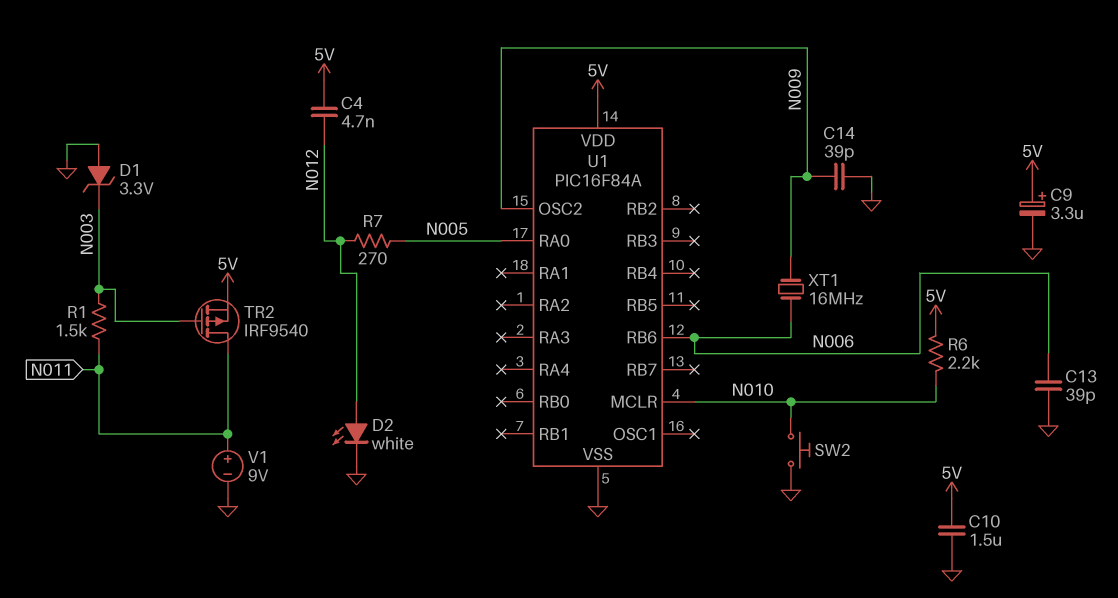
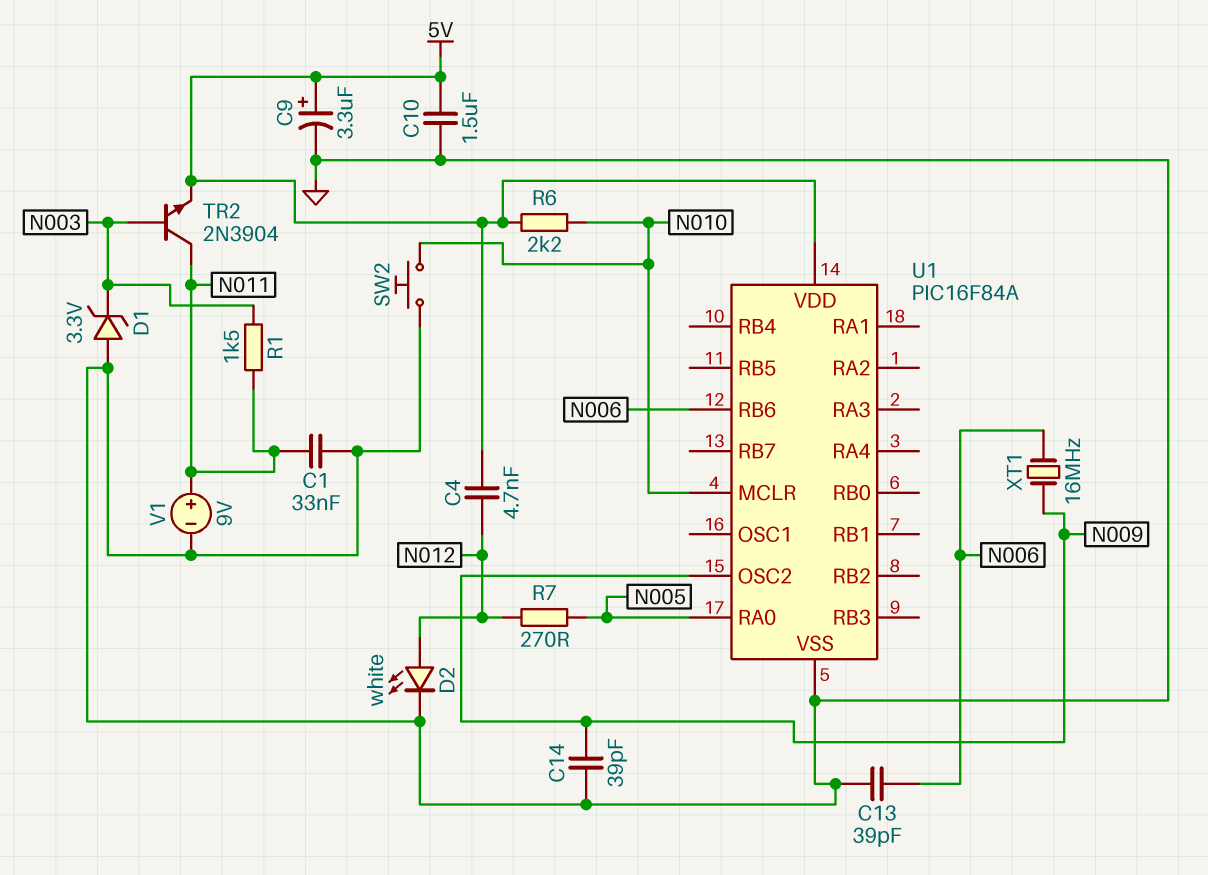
C1: none -> 33nF (GND, N011)
TR2: PMOS IRF9540 (G N003, D N011, S 5V) -> NPN 2N3904 (B N003, C N011, E 5V)

